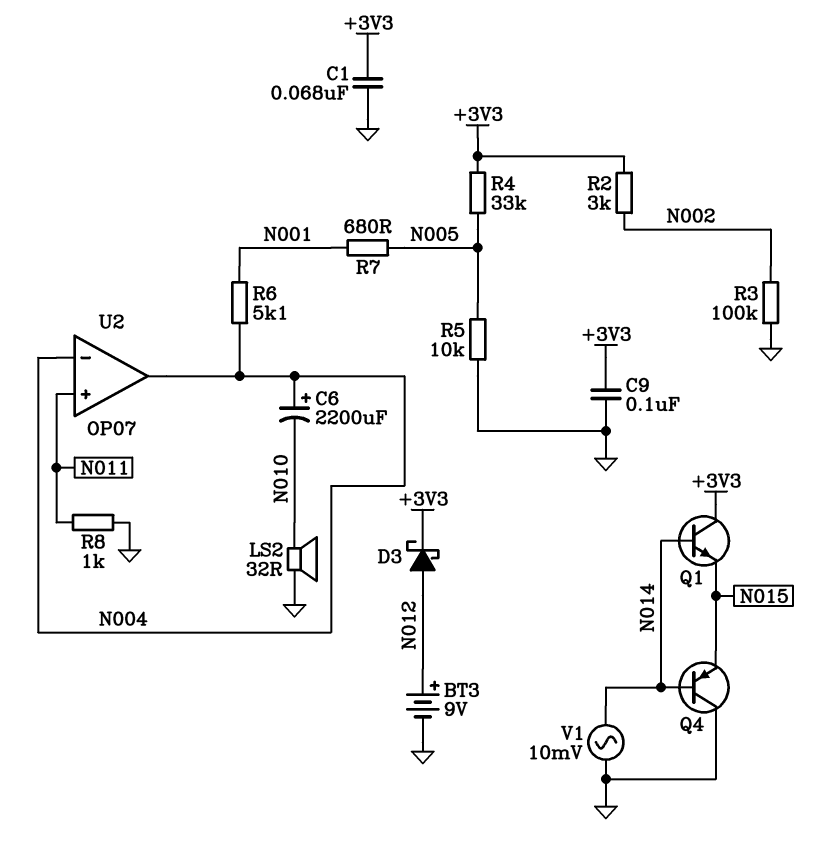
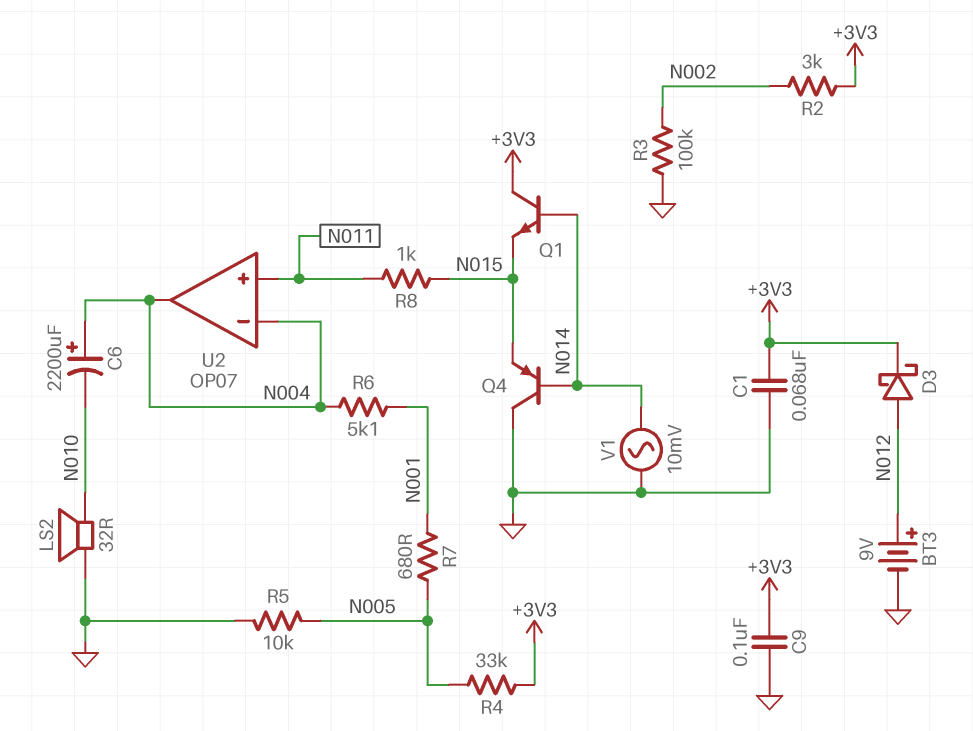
R8: 1k (GND, N011) -> 1k (N011, N015)

